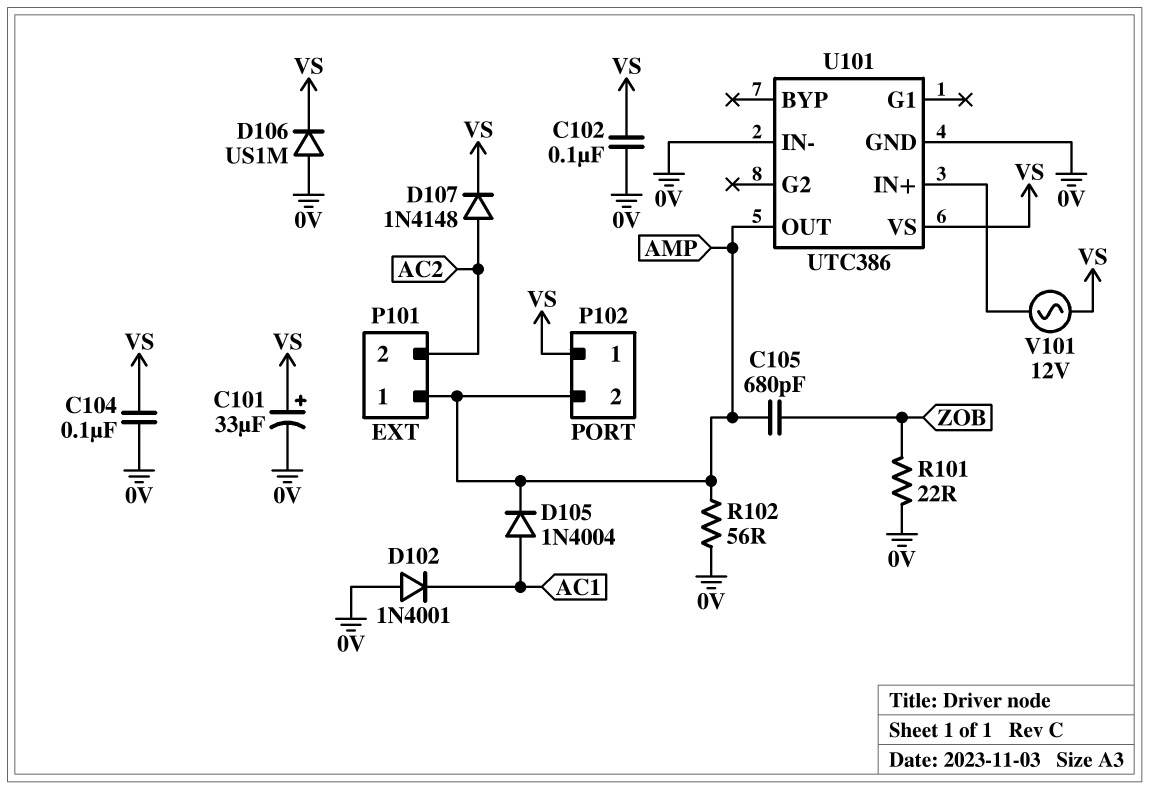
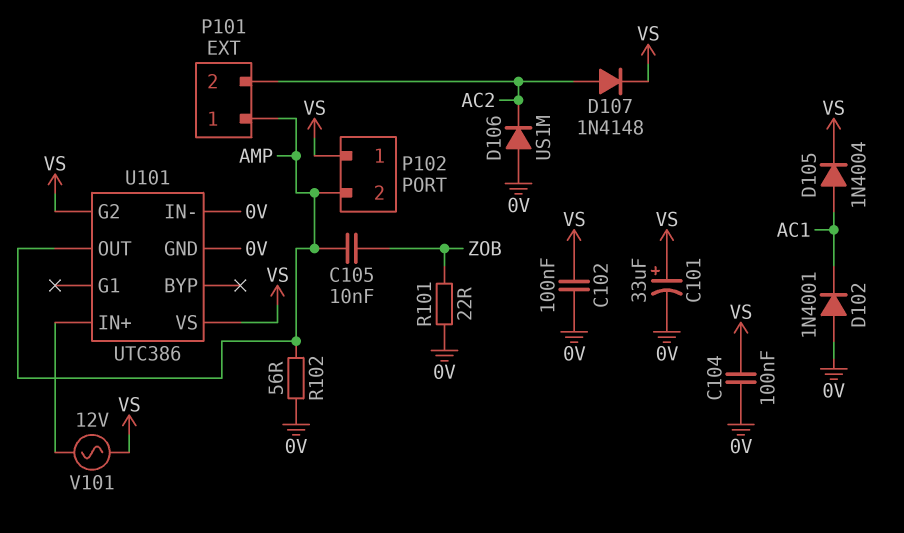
C105: 680pF (AMP, ZOB) -> 10nF (AMP, ZOB)
D105: diode 1N4004 (A AC1, K AMP) -> diode 1N4004 (A AC1, K VS)
D106: diode US1M (A 0V, K VS) -> diode US1M (A 0V, K AC2)
U101 pin G2: none -> VS

